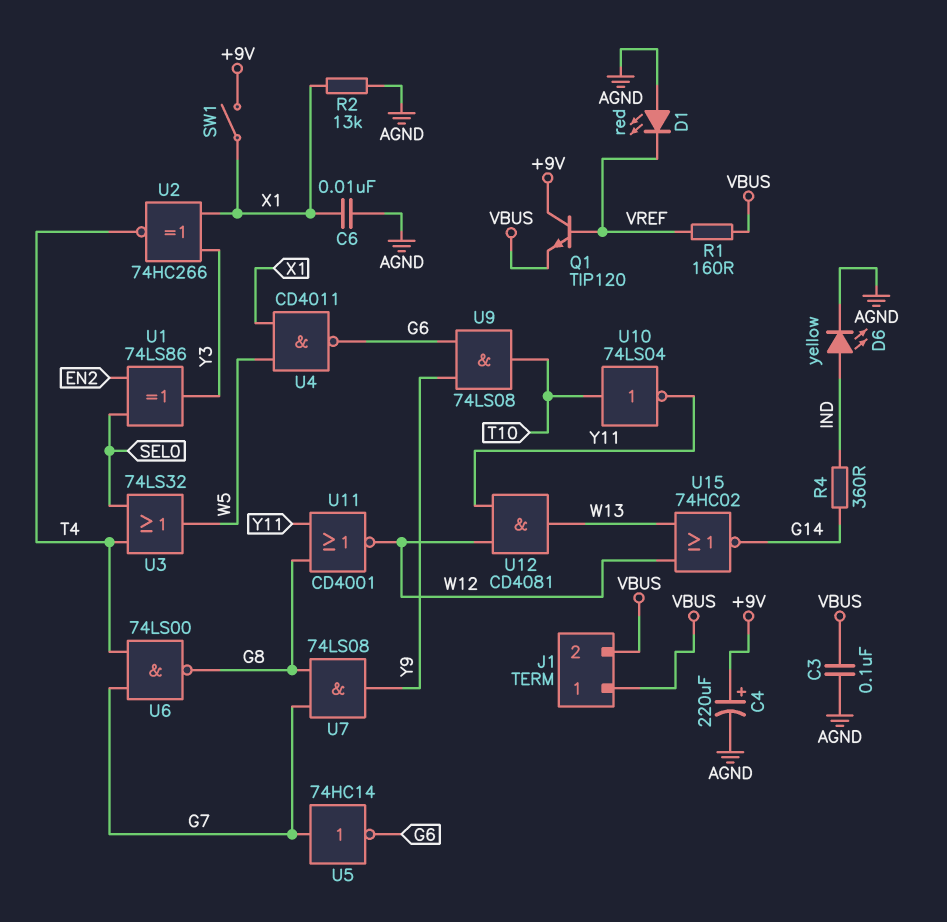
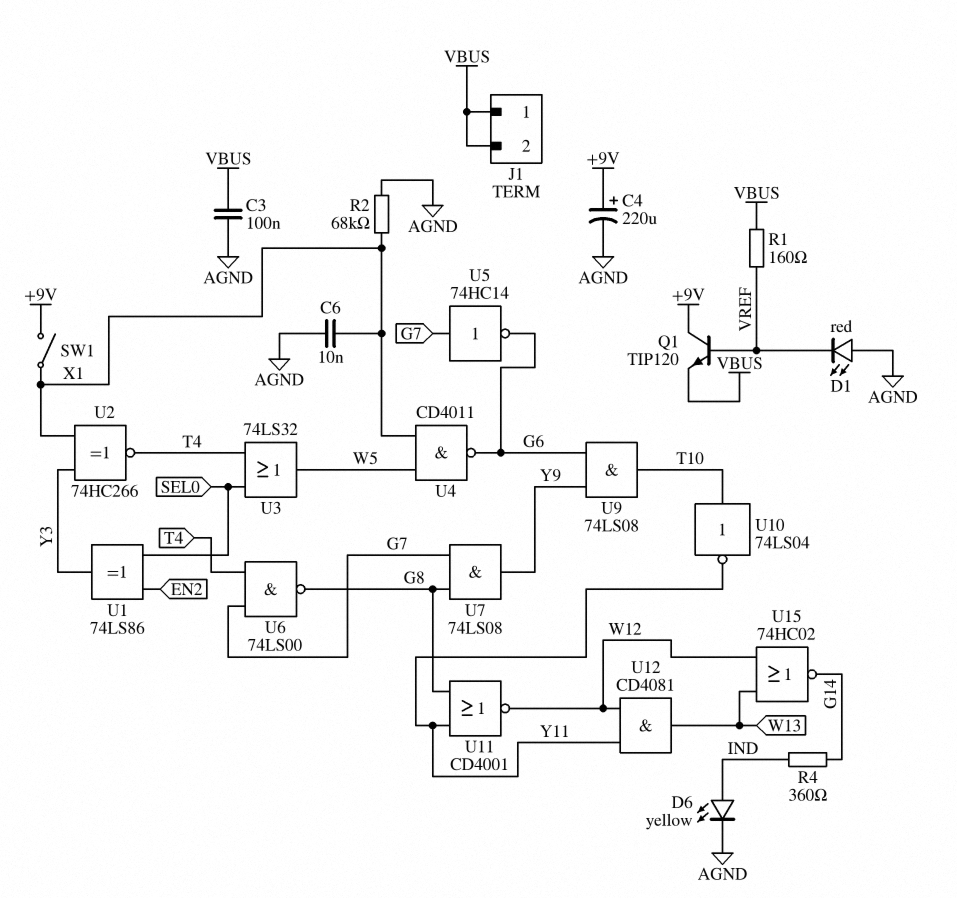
R2: 13k (AGND, X1) -> 68k (AGND, X1)

